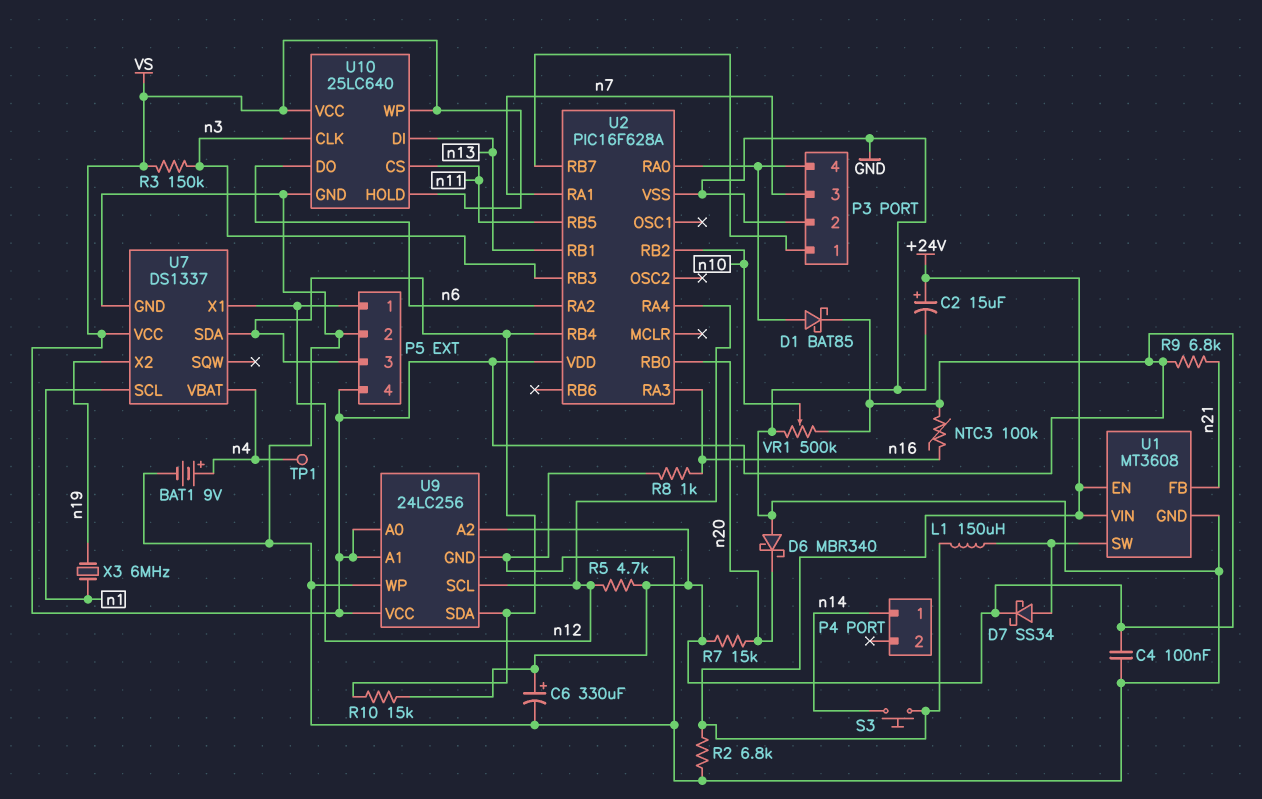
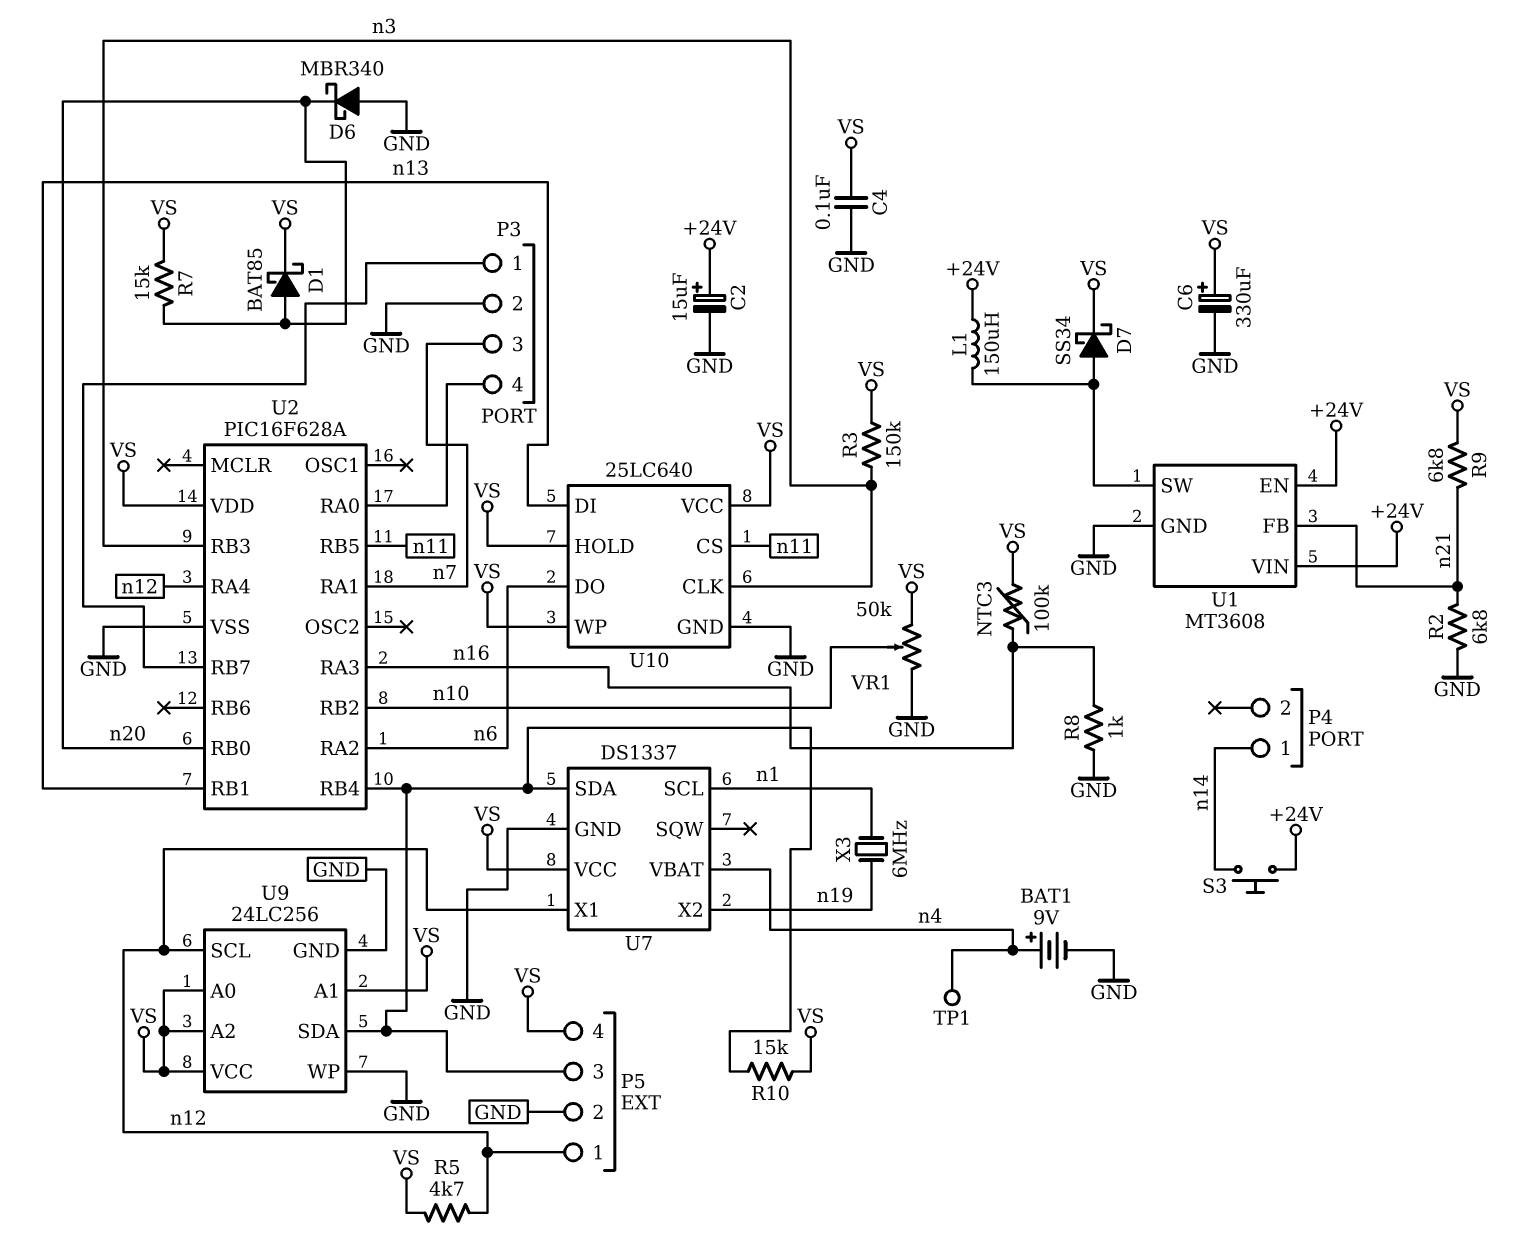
D1: schottky BAT85 (A P3/4, K VS) -> schottky BAT85 (A n20, K VS)
R2: 6.8k (+24V, GND) -> 6.8k (GND, n21)
VR1: 500k (GND, VS, wiper n10) -> 50k (GND, VS, wiper n10)

